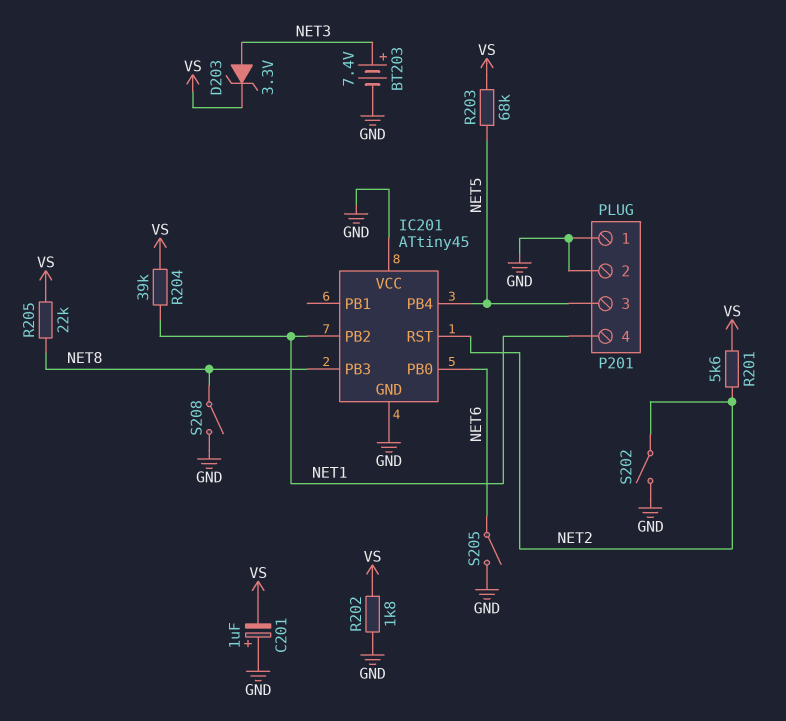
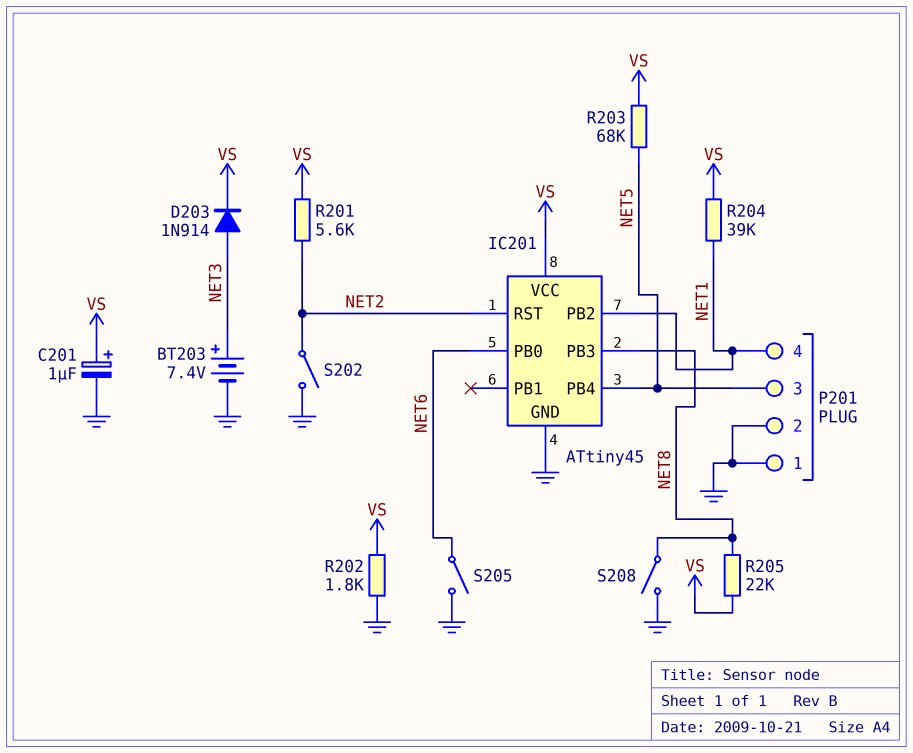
C201: 1uF (plus GND, minus VS) -> 1uF (plus VS, minus GND)
D203: zener 3.3V (A NET3, K VS) -> diode 1N914 (A NET3, K VS)
IC201 pin VCC: GND -> VS

